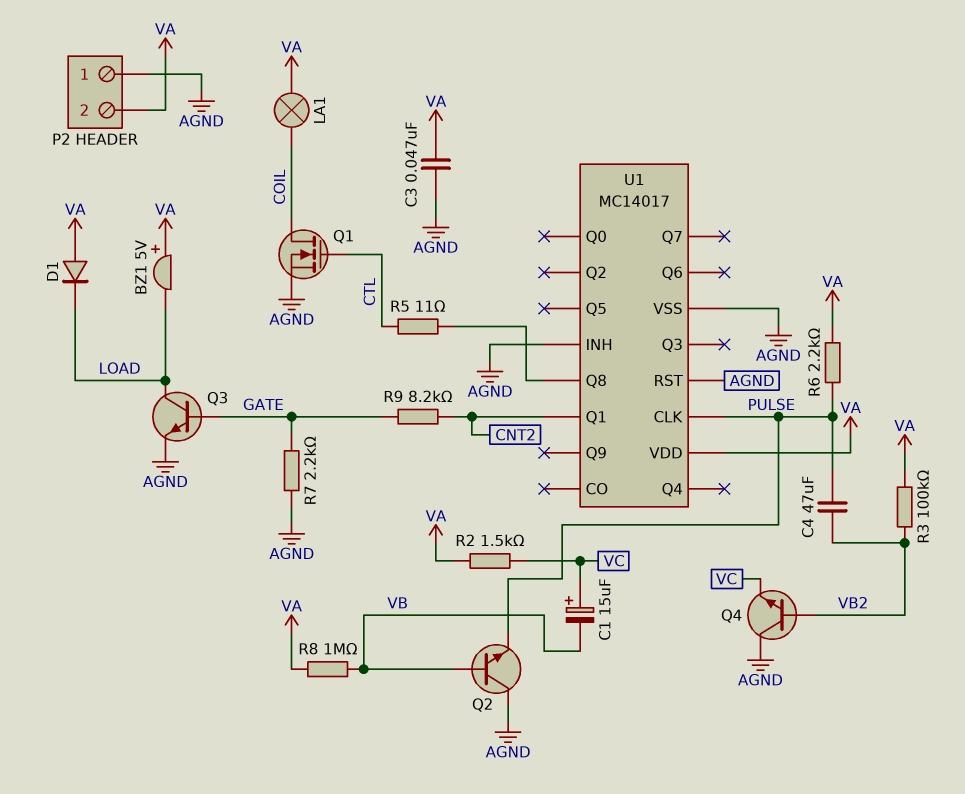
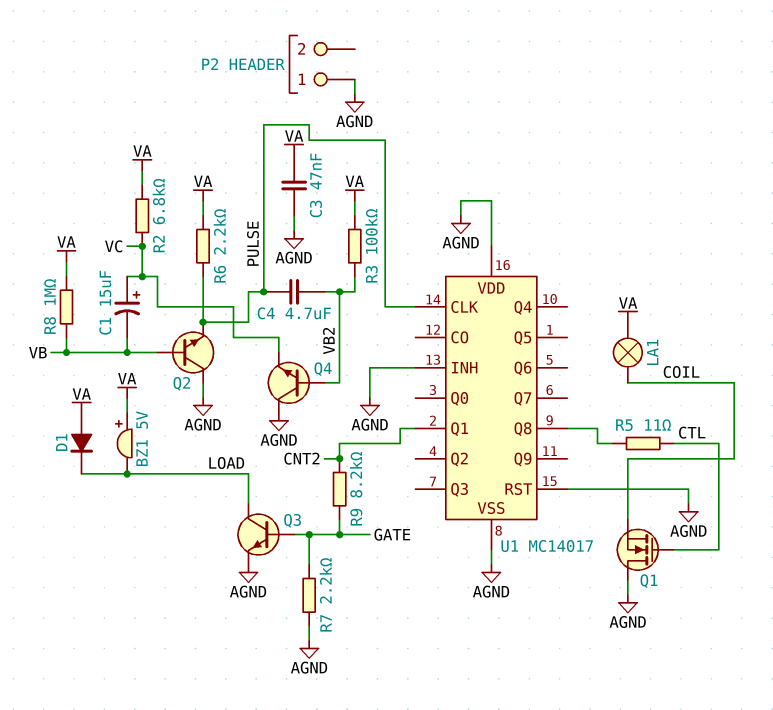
C4: 47uF (PULSE, VB2) -> 4.7uF (PULSE, VB2)
P2 pin 2: VA -> none
Q1: NMOS (G CTL, D COIL, S AGND) -> NMOS (G CTL, D AGND, S COIL)
R2: 1.5k (VA, VC) -> 6.8k (VA, VC)
U1 pin VDD: VA -> AGND

